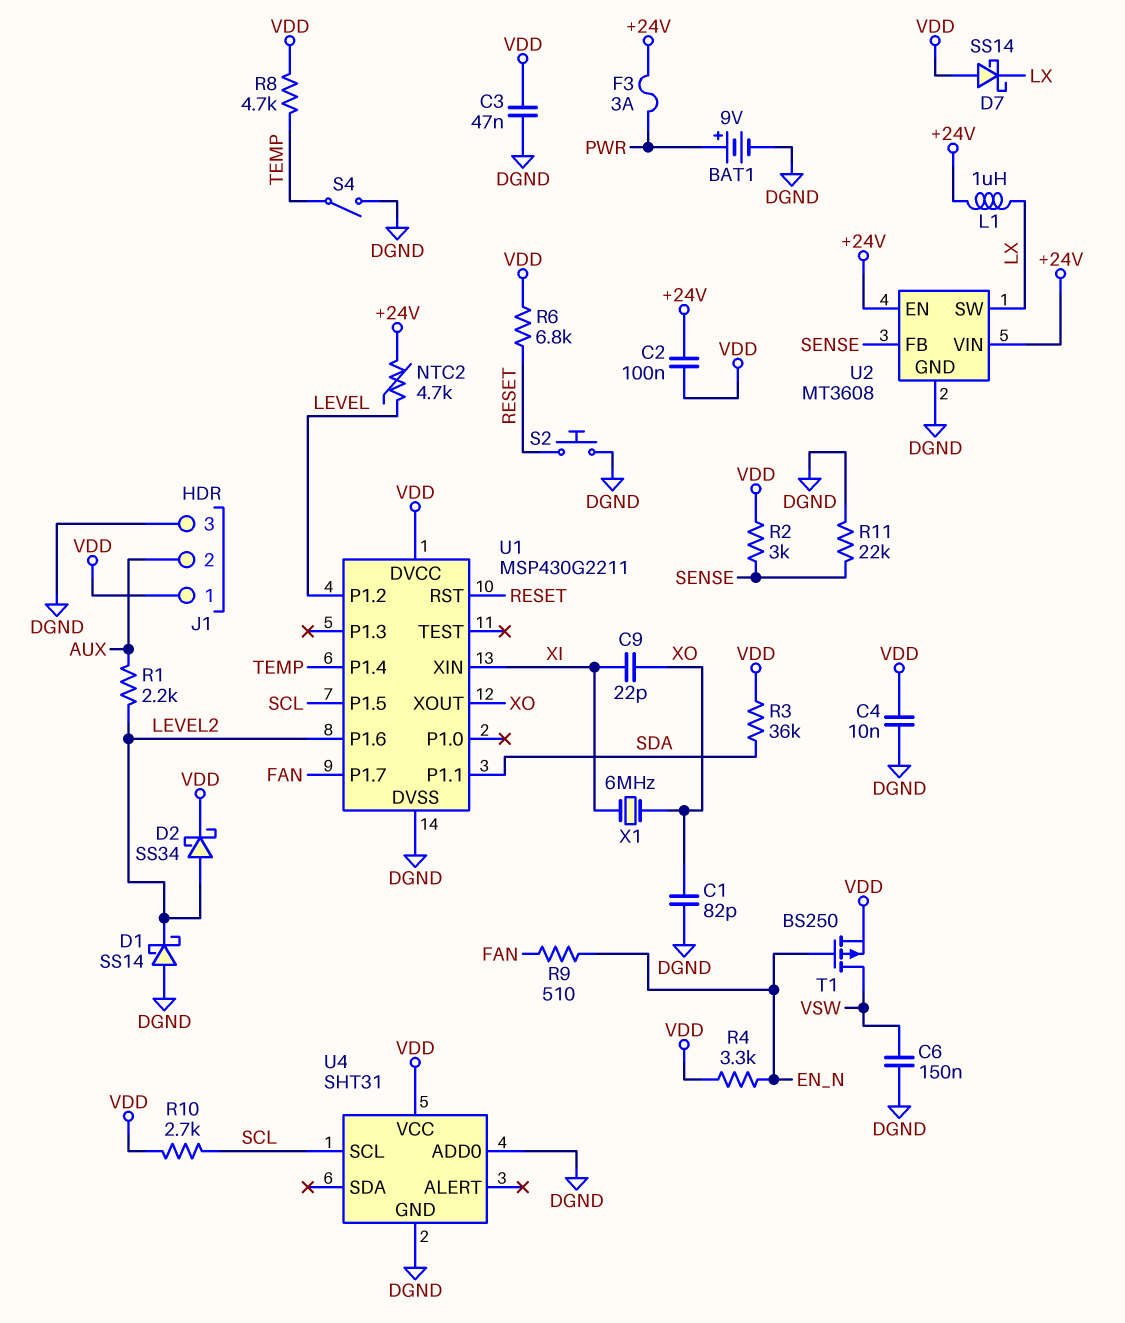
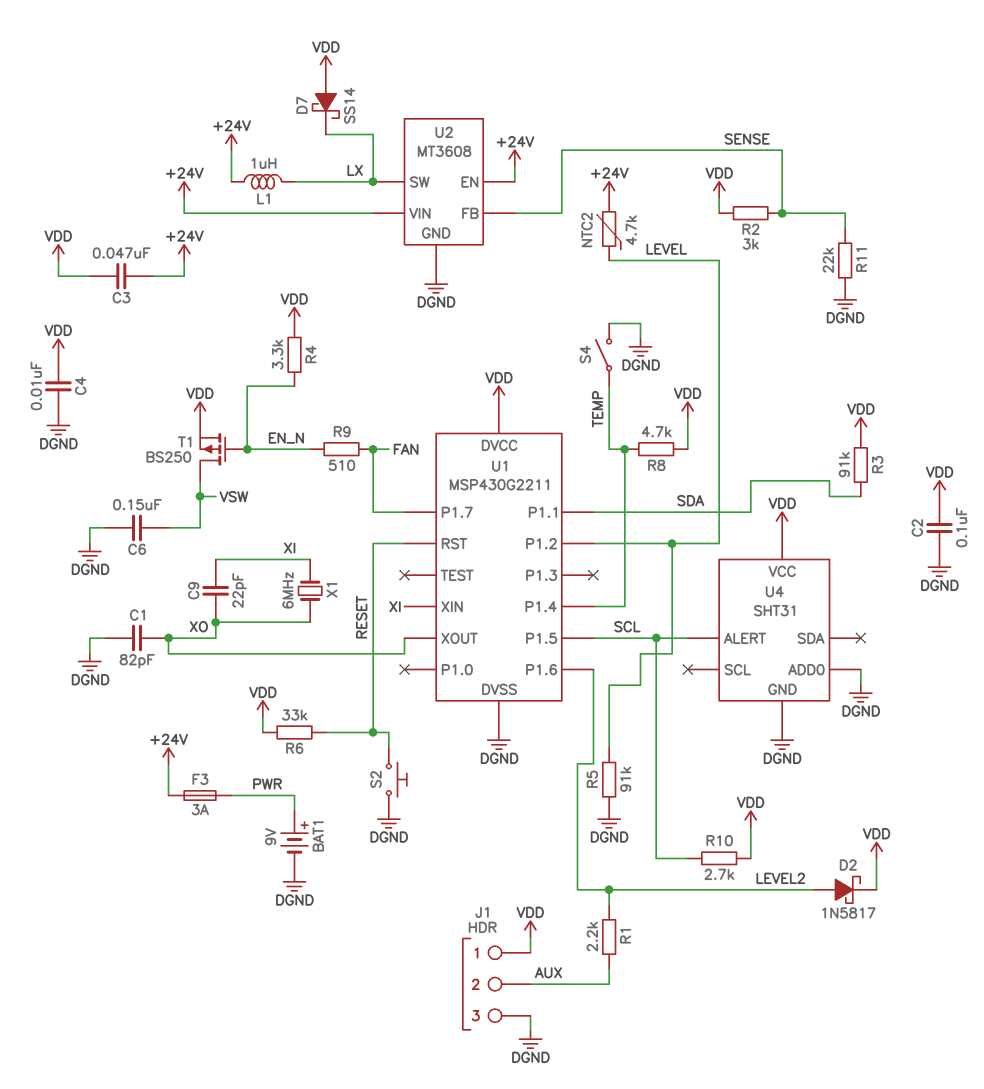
C2: 100nF (+24V, VDD) -> 100nF (DGND, VDD)
C3: 47nF (DGND, VDD) -> 47nF (+24V, VDD)
D1: schottky SS14 (A DGND, K LEVEL2) -> none
D2: schottky SS34 (A LEVEL2, K VDD) -> schottky 1N5817 (A LEVEL2, K VDD)
R3: 36k (SDA, VDD) -> 91k (SDA, VDD)
R5: none -> 91k (DGND, LEVEL)
R6: 6.8k (RESET, VDD) -> 33k (RESET, VDD)
U4 pin ALERT: none -> SCL
U4 pin SCL: SCL -> none

